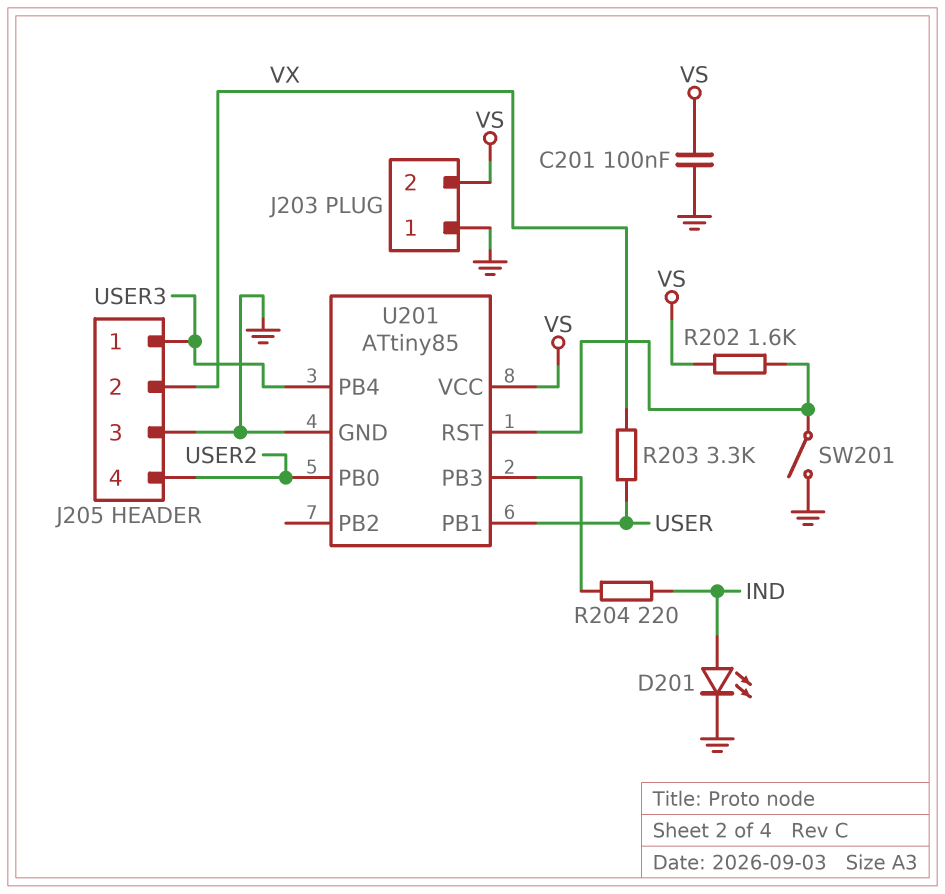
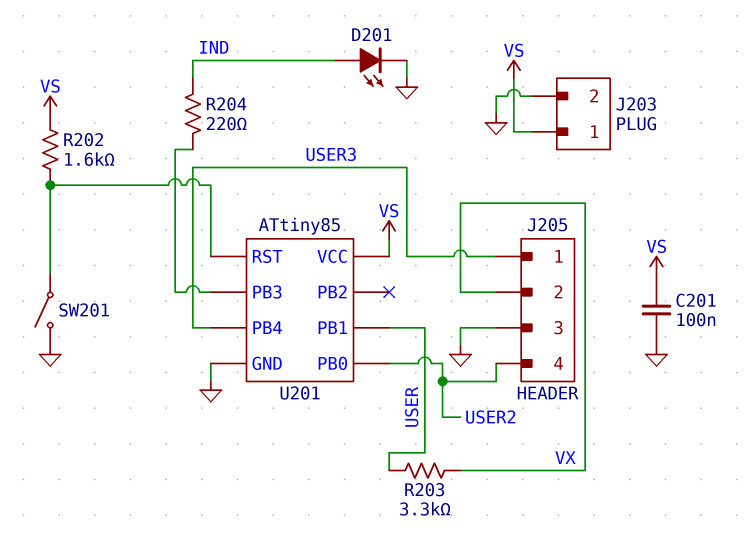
J203 pin 1: GND -> VS
J203 pin 2: VS -> GND

